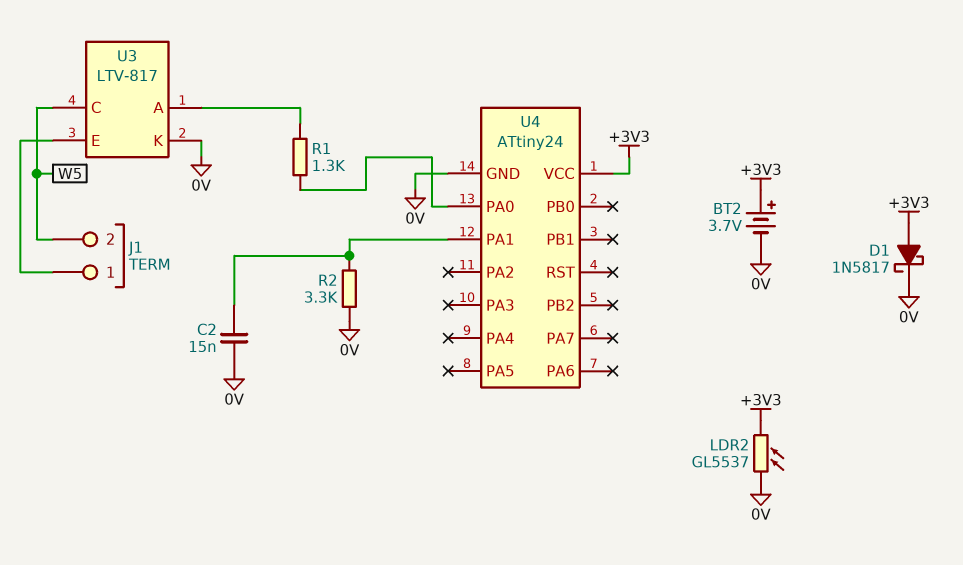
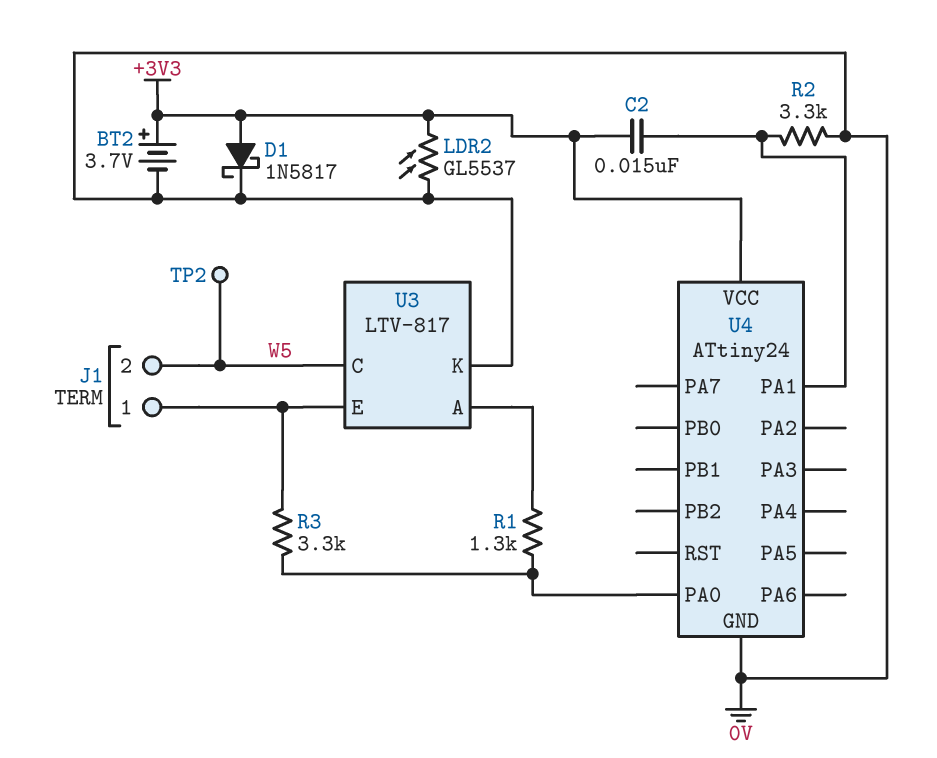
C2: 15nF (0V, U4/PA1) -> 15nF (+3V3, U4/PA1)
R3: none -> 3.3k (J1/1, U4/PA0)
TP2: none -> test point (W5)

